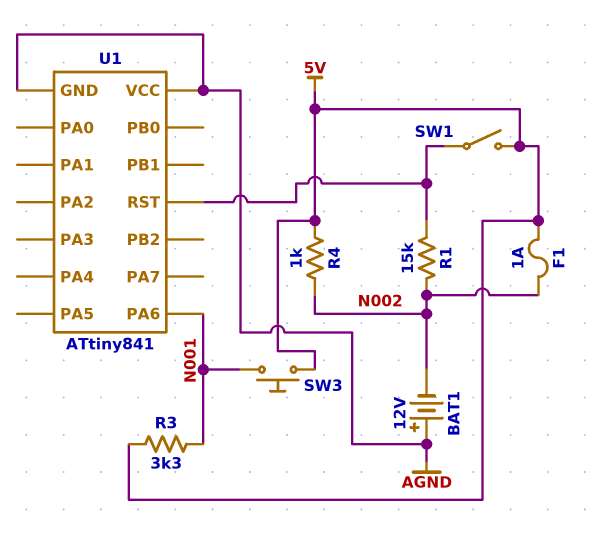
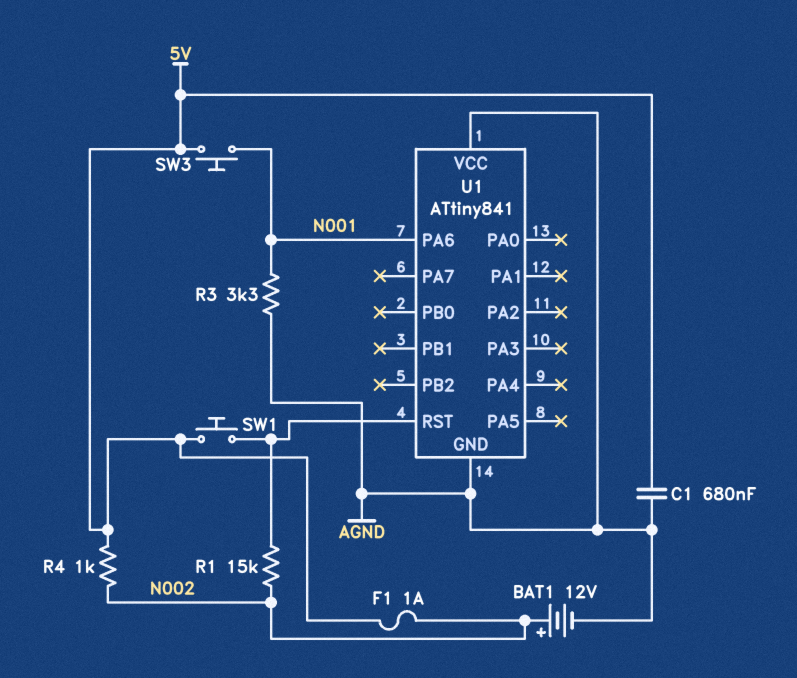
BAT1: 12V (plus AGND, minus N002) -> 12V (plus N002, minus AGND)
C1: none -> 680nF (5V, AGND)
R3: 3.3k (5V, N001) -> 3.3k (AGND, N001)
SW1: switch (5V, U1/RST) -> button (5V, U1/RST)

